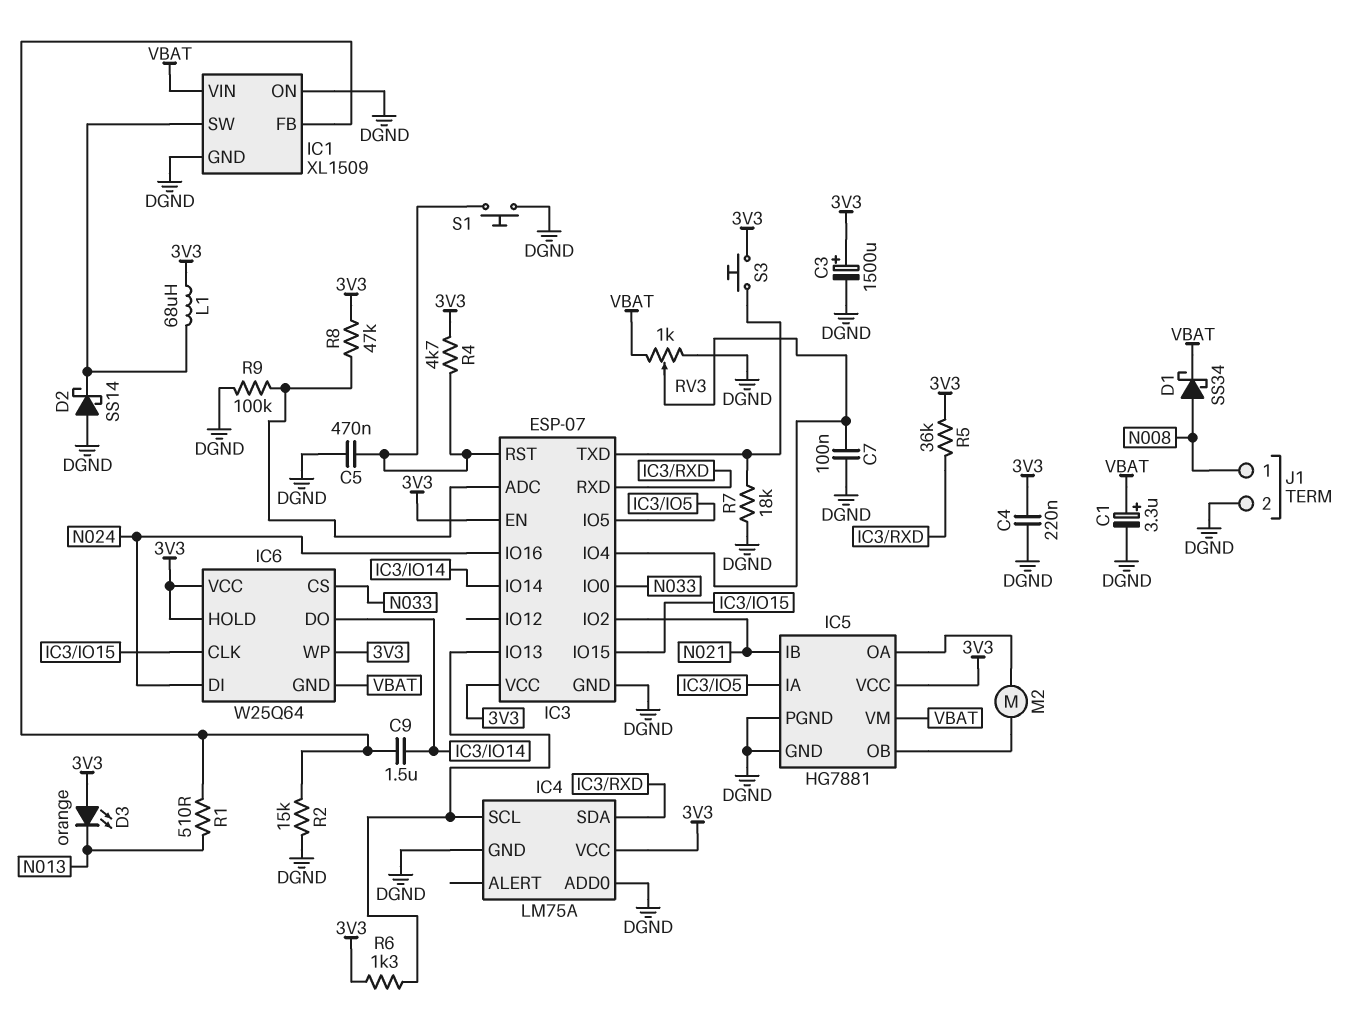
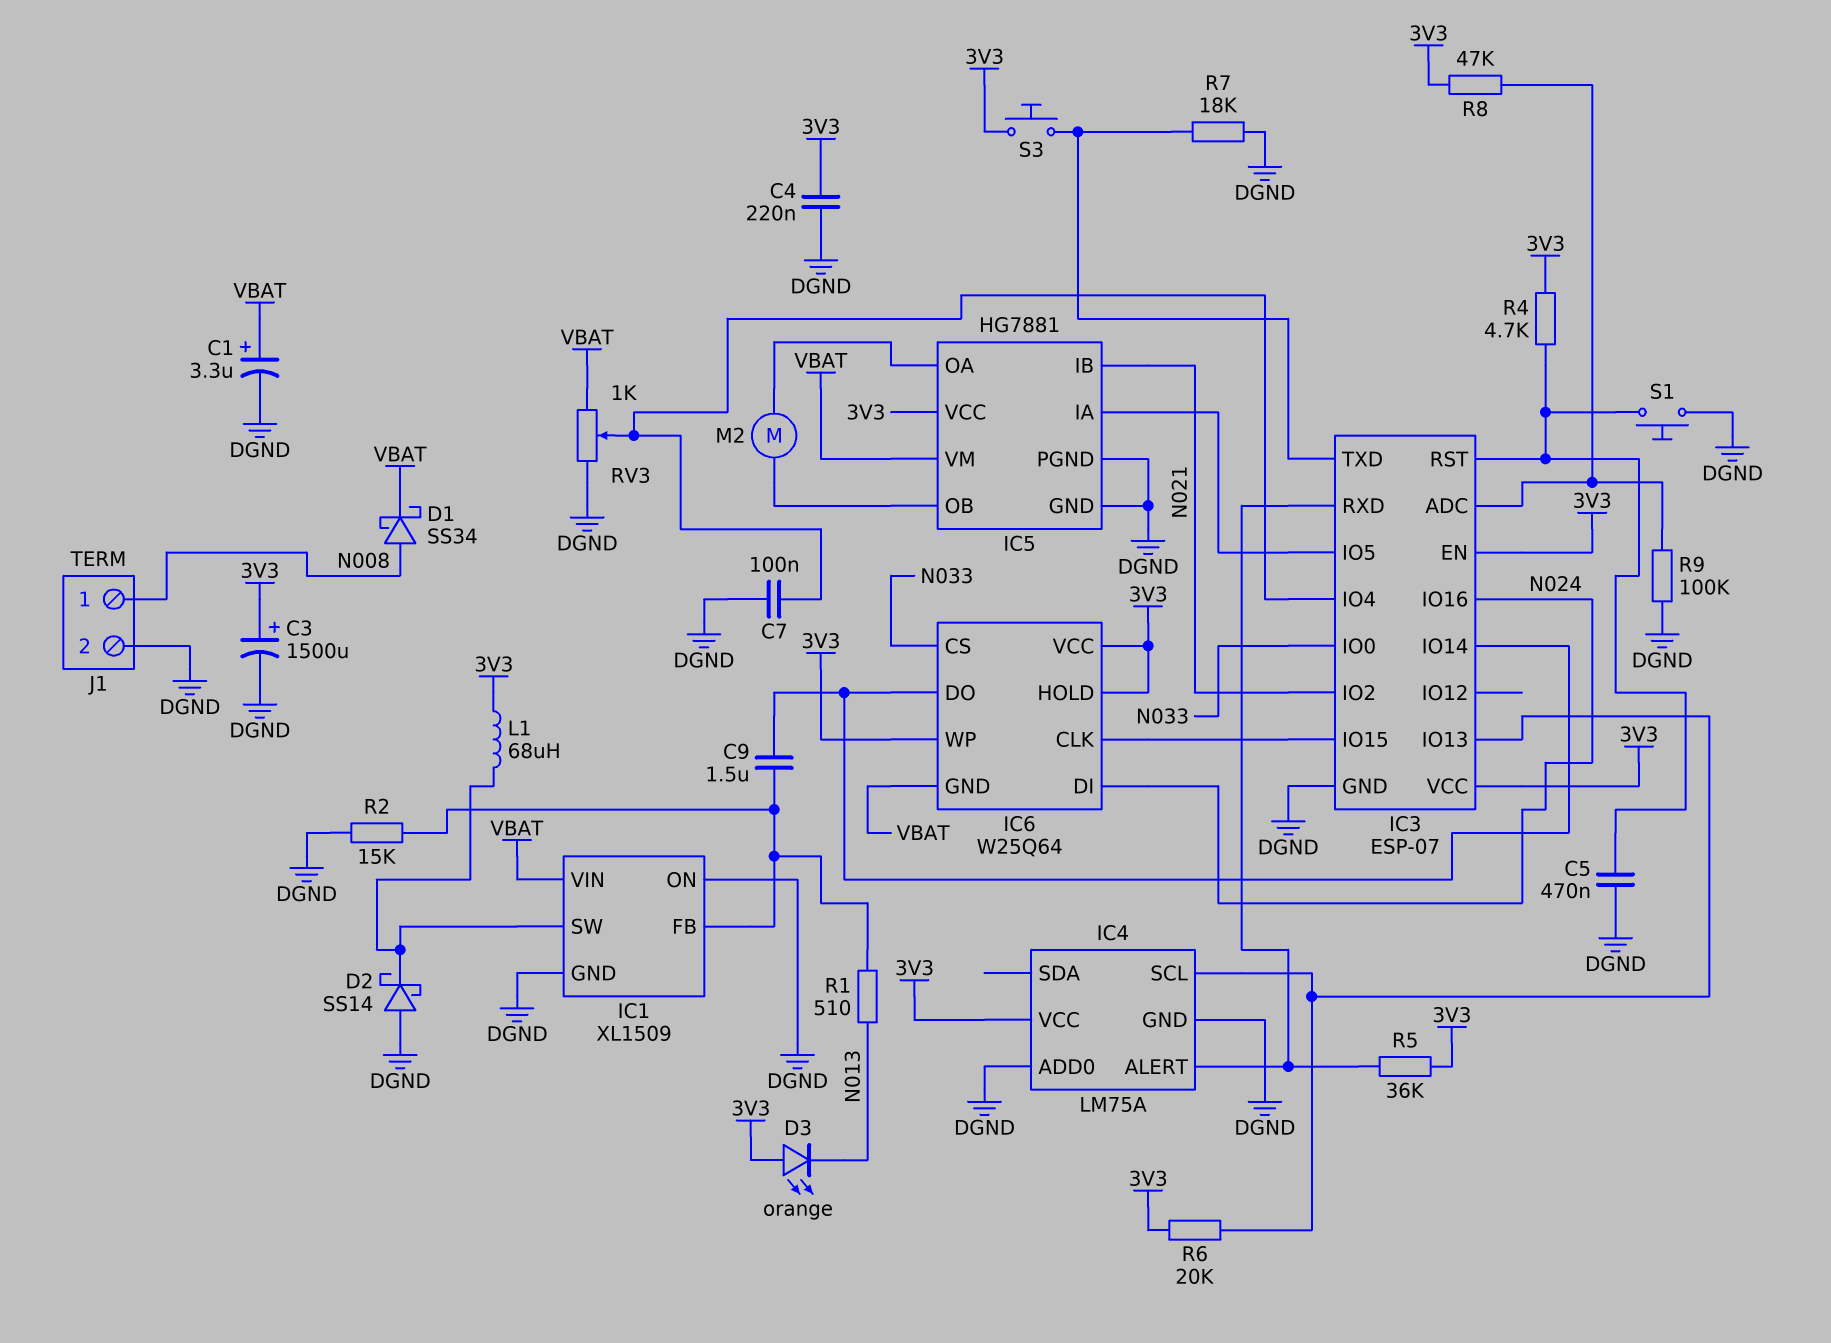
IC4 pin ALERT: none -> IC3/RXD
IC4 pin SDA: IC3/RXD -> none
R6: 1.3k (3V3, IC3/IO13) -> 20k (3V3, IC3/IO13)

